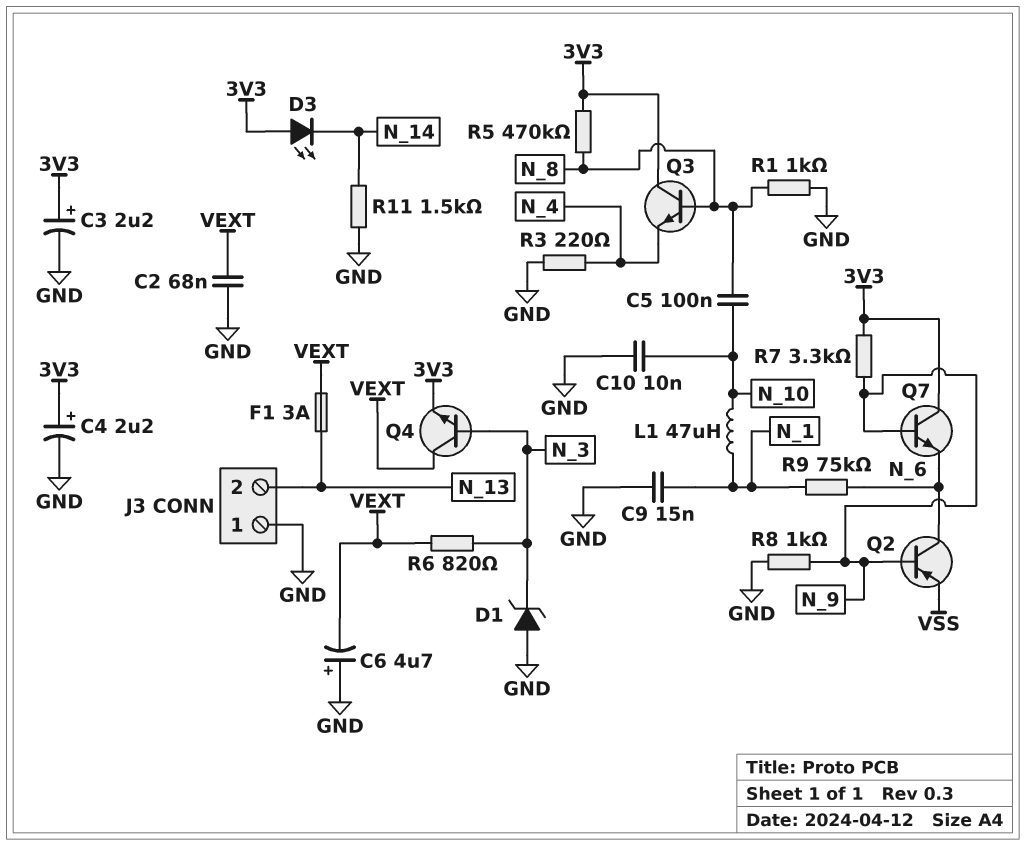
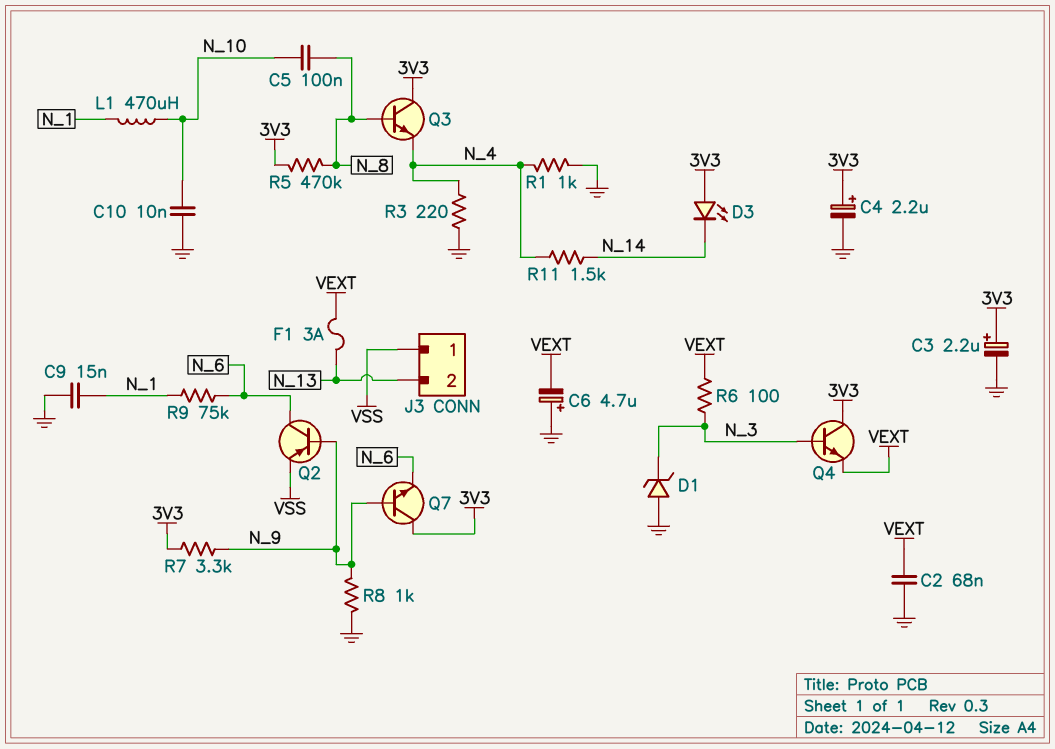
J3 pin 1: GND -> VSS
L1: 47uH (N_1, N_10) -> 470uH (N_1, N_10)
Q4: NPN (B N_3, C VEXT, E 3V3) -> NPN (B N_3, C 3V3, E VEXT)
R1: 1k (GND, N_8) -> 1k (GND, N_4)
R6: 820 (N_3, VEXT) -> 100 (N_3, VEXT)
R11: 1.5k (GND, N_14) -> 1.5k (N_4, N_14)

